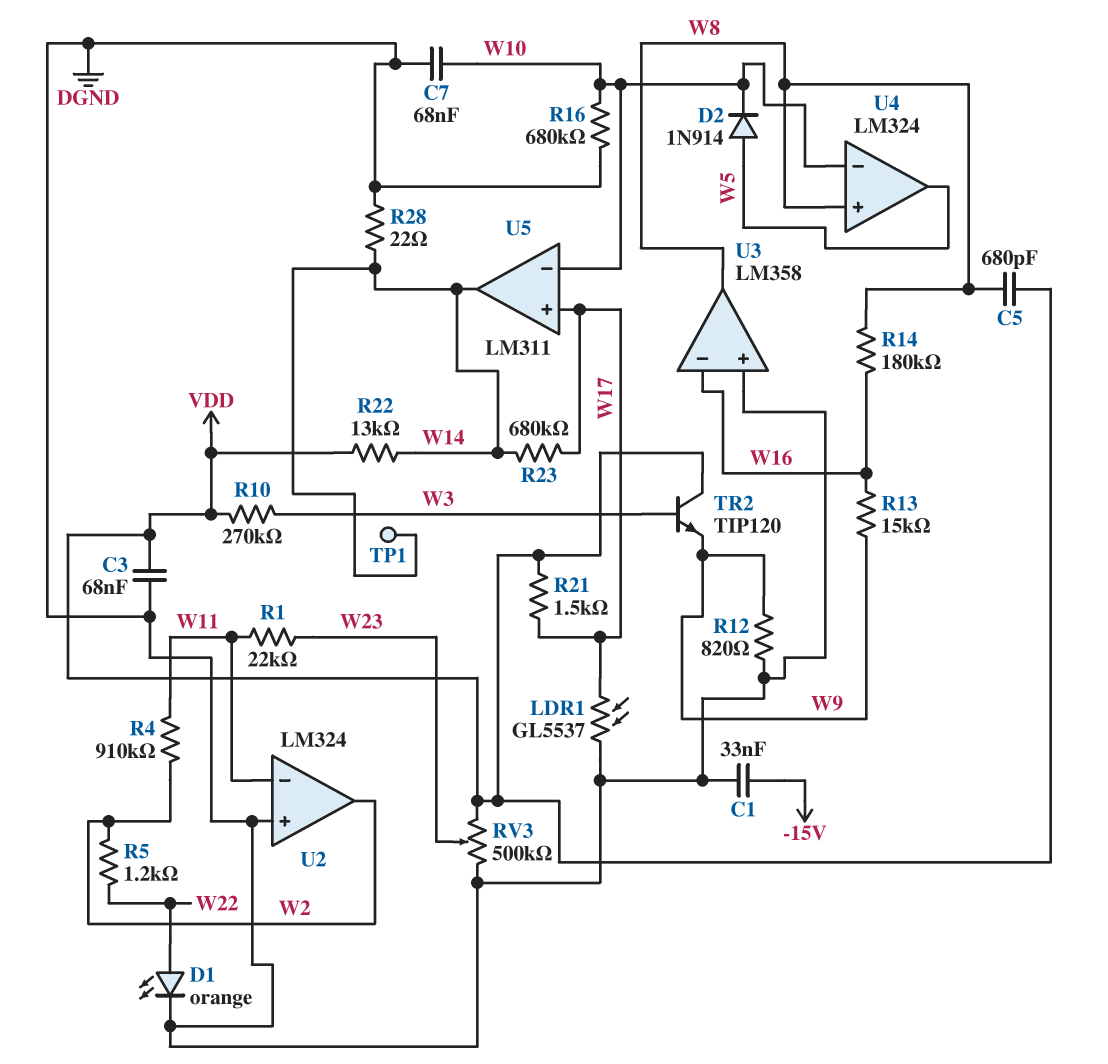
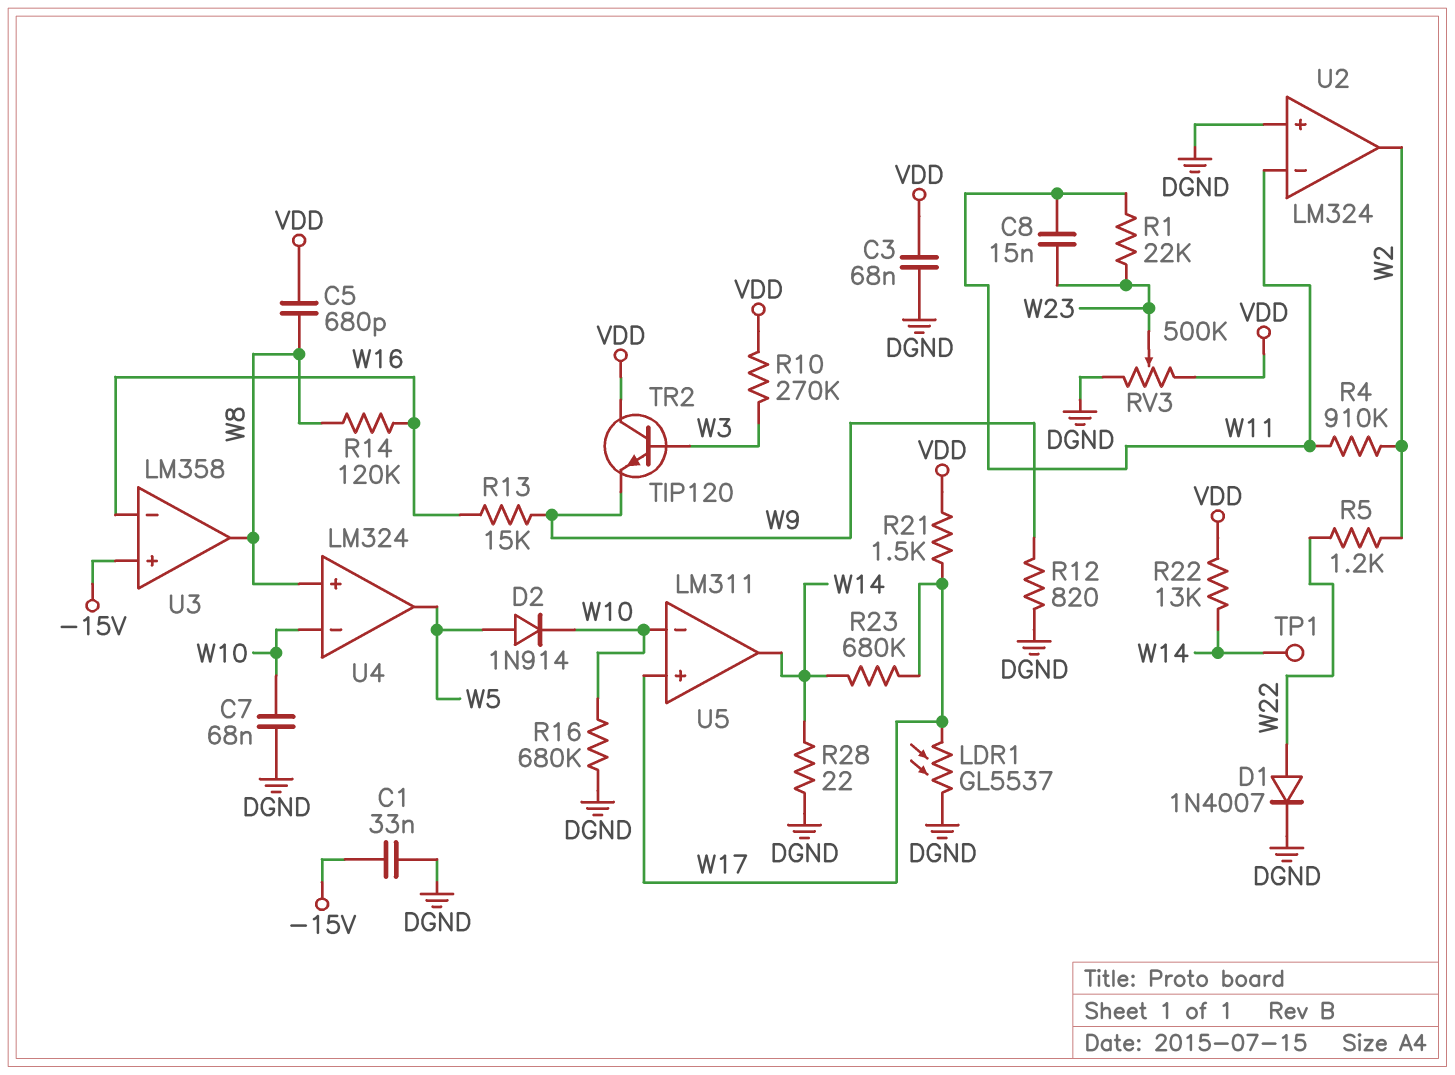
C8: none -> 15nF (W11, W23)
D1: LED orange (A W22, K DGND) -> diode 1N4007 (A W22, K DGND)
R14: 180k (W8, W16) -> 120k (W8, W16)
U3 pin in+: DGND -> -15V

